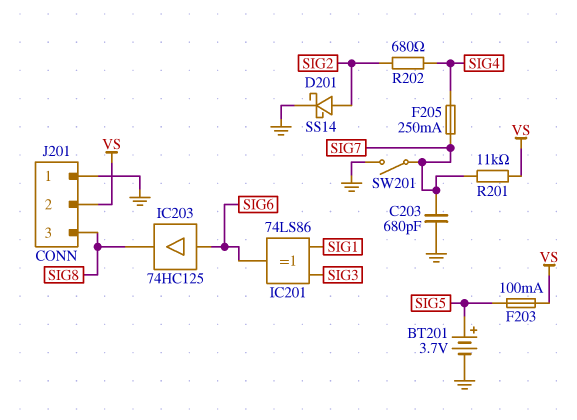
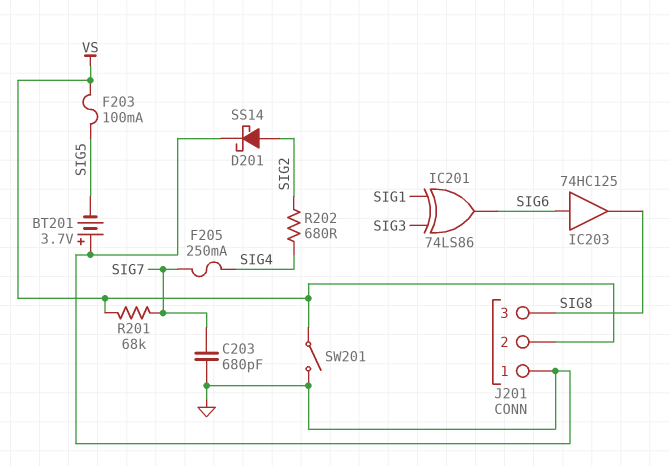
BT201: 3.7V (plus SIG5, minus GND) -> 3.7V (plus GND, minus SIG5)
R201: 11k (SIG7, VS) -> 68k (SIG7, VS)
SW201: switch (GND, SIG7) -> switch (GND, VS)

